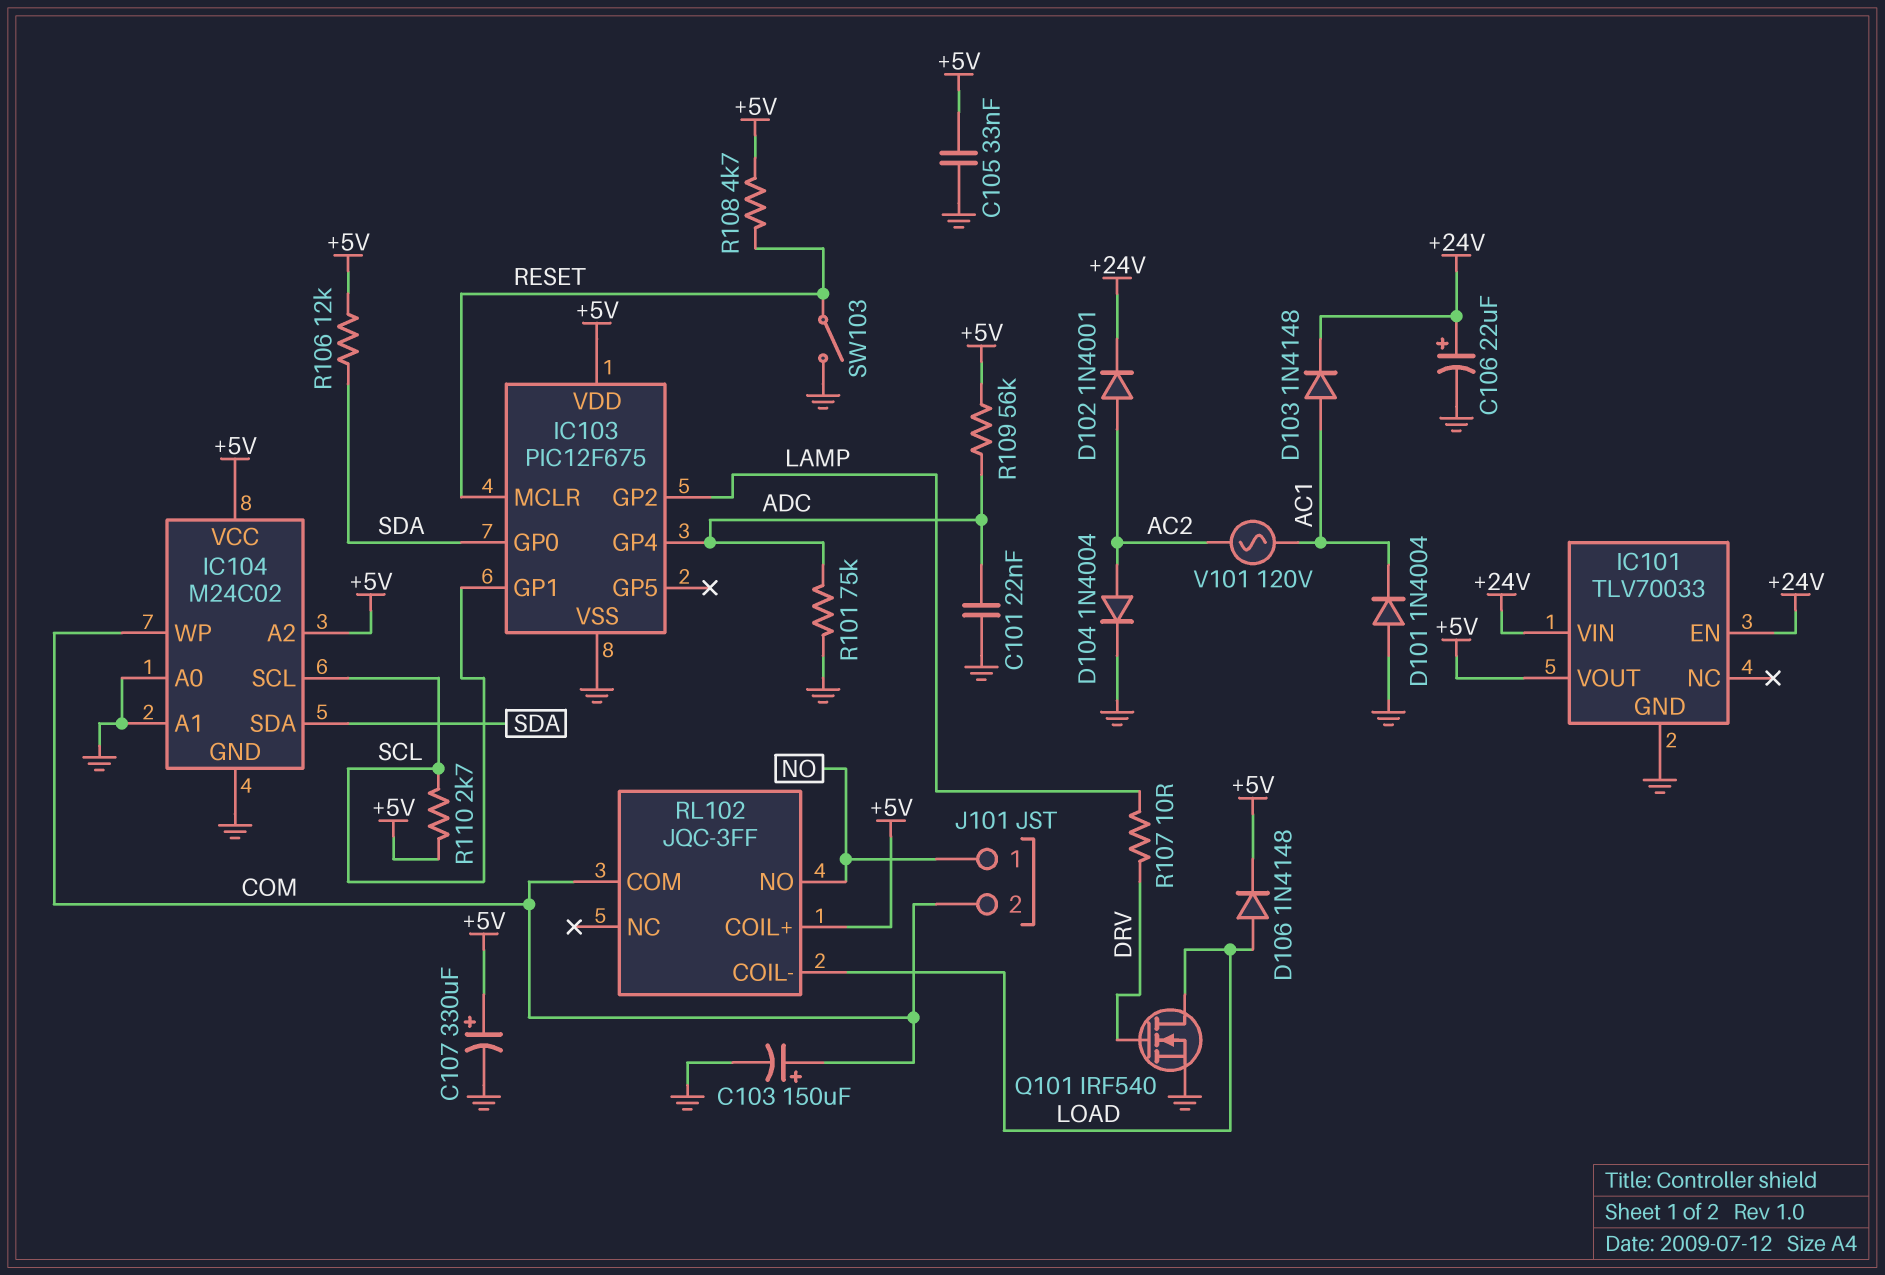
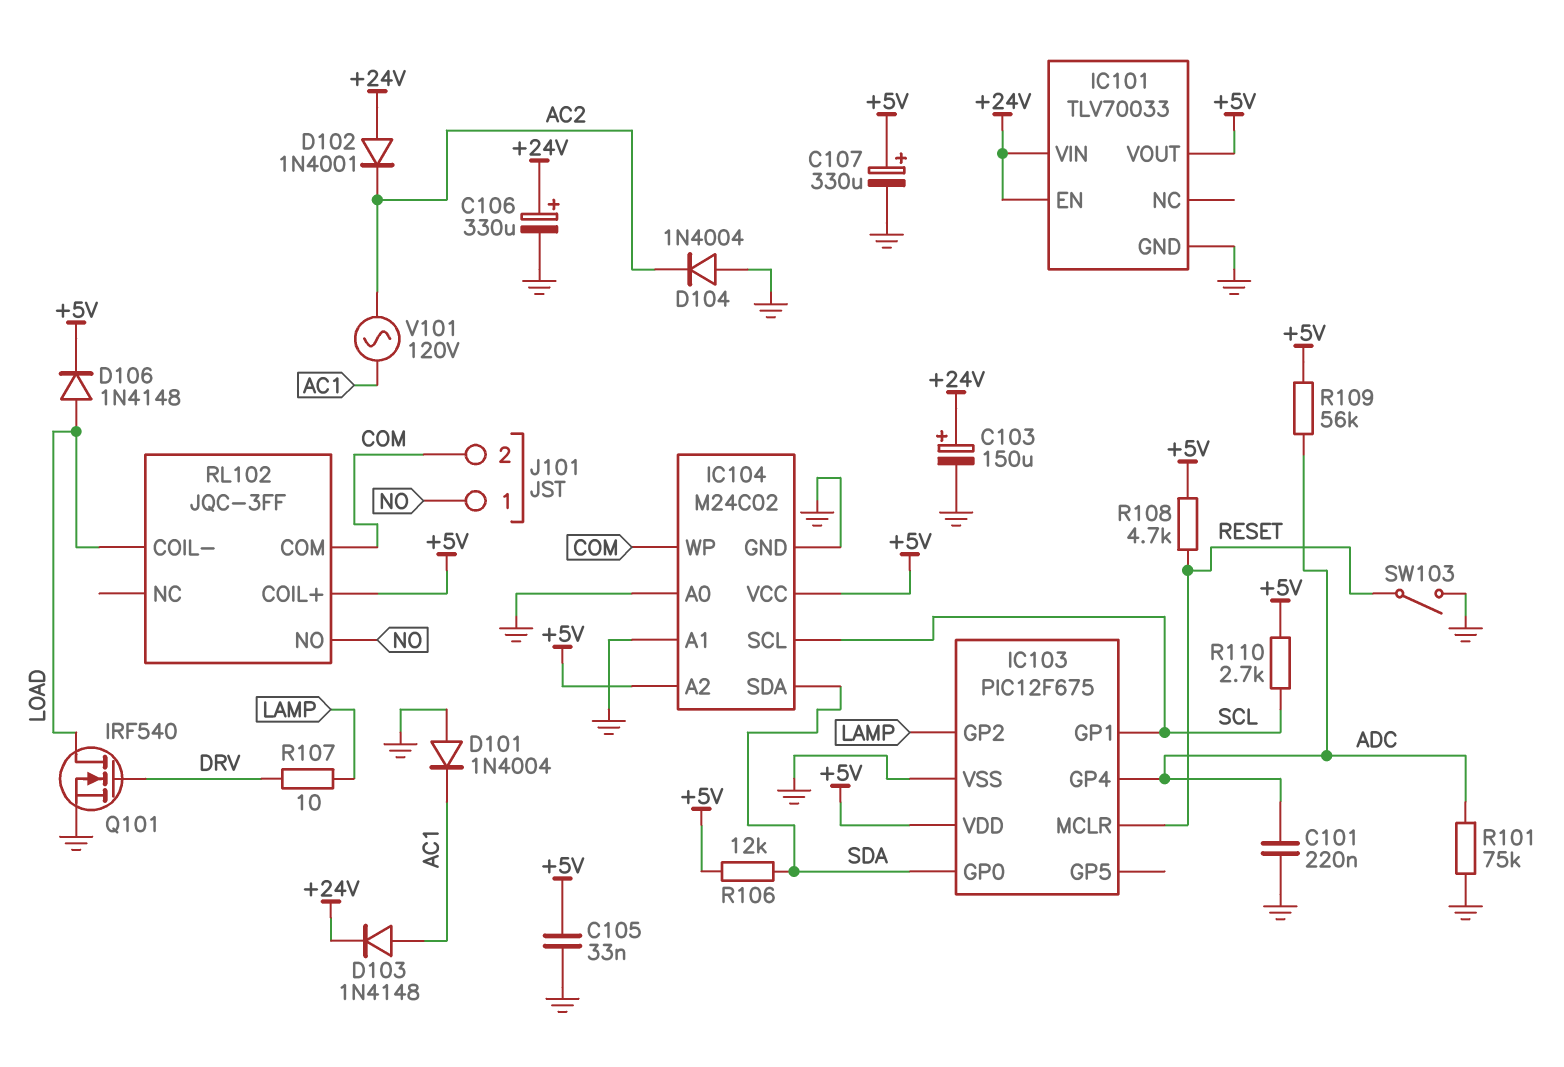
C101: 22nF (ADC, GND) -> 220nF (ADC, GND)
C103: 150uF (plus COM, minus GND) -> 150uF (plus +24V, minus GND)
C106: 22uF (plus +24V, minus GND) -> 330uF (plus +24V, minus GND)
D102: diode 1N4001 (A AC2, K +24V) -> diode 1N4001 (A +24V, K AC2)
D104: diode 1N4004 (A AC2, K GND) -> diode 1N4004 (A GND, K AC2)

